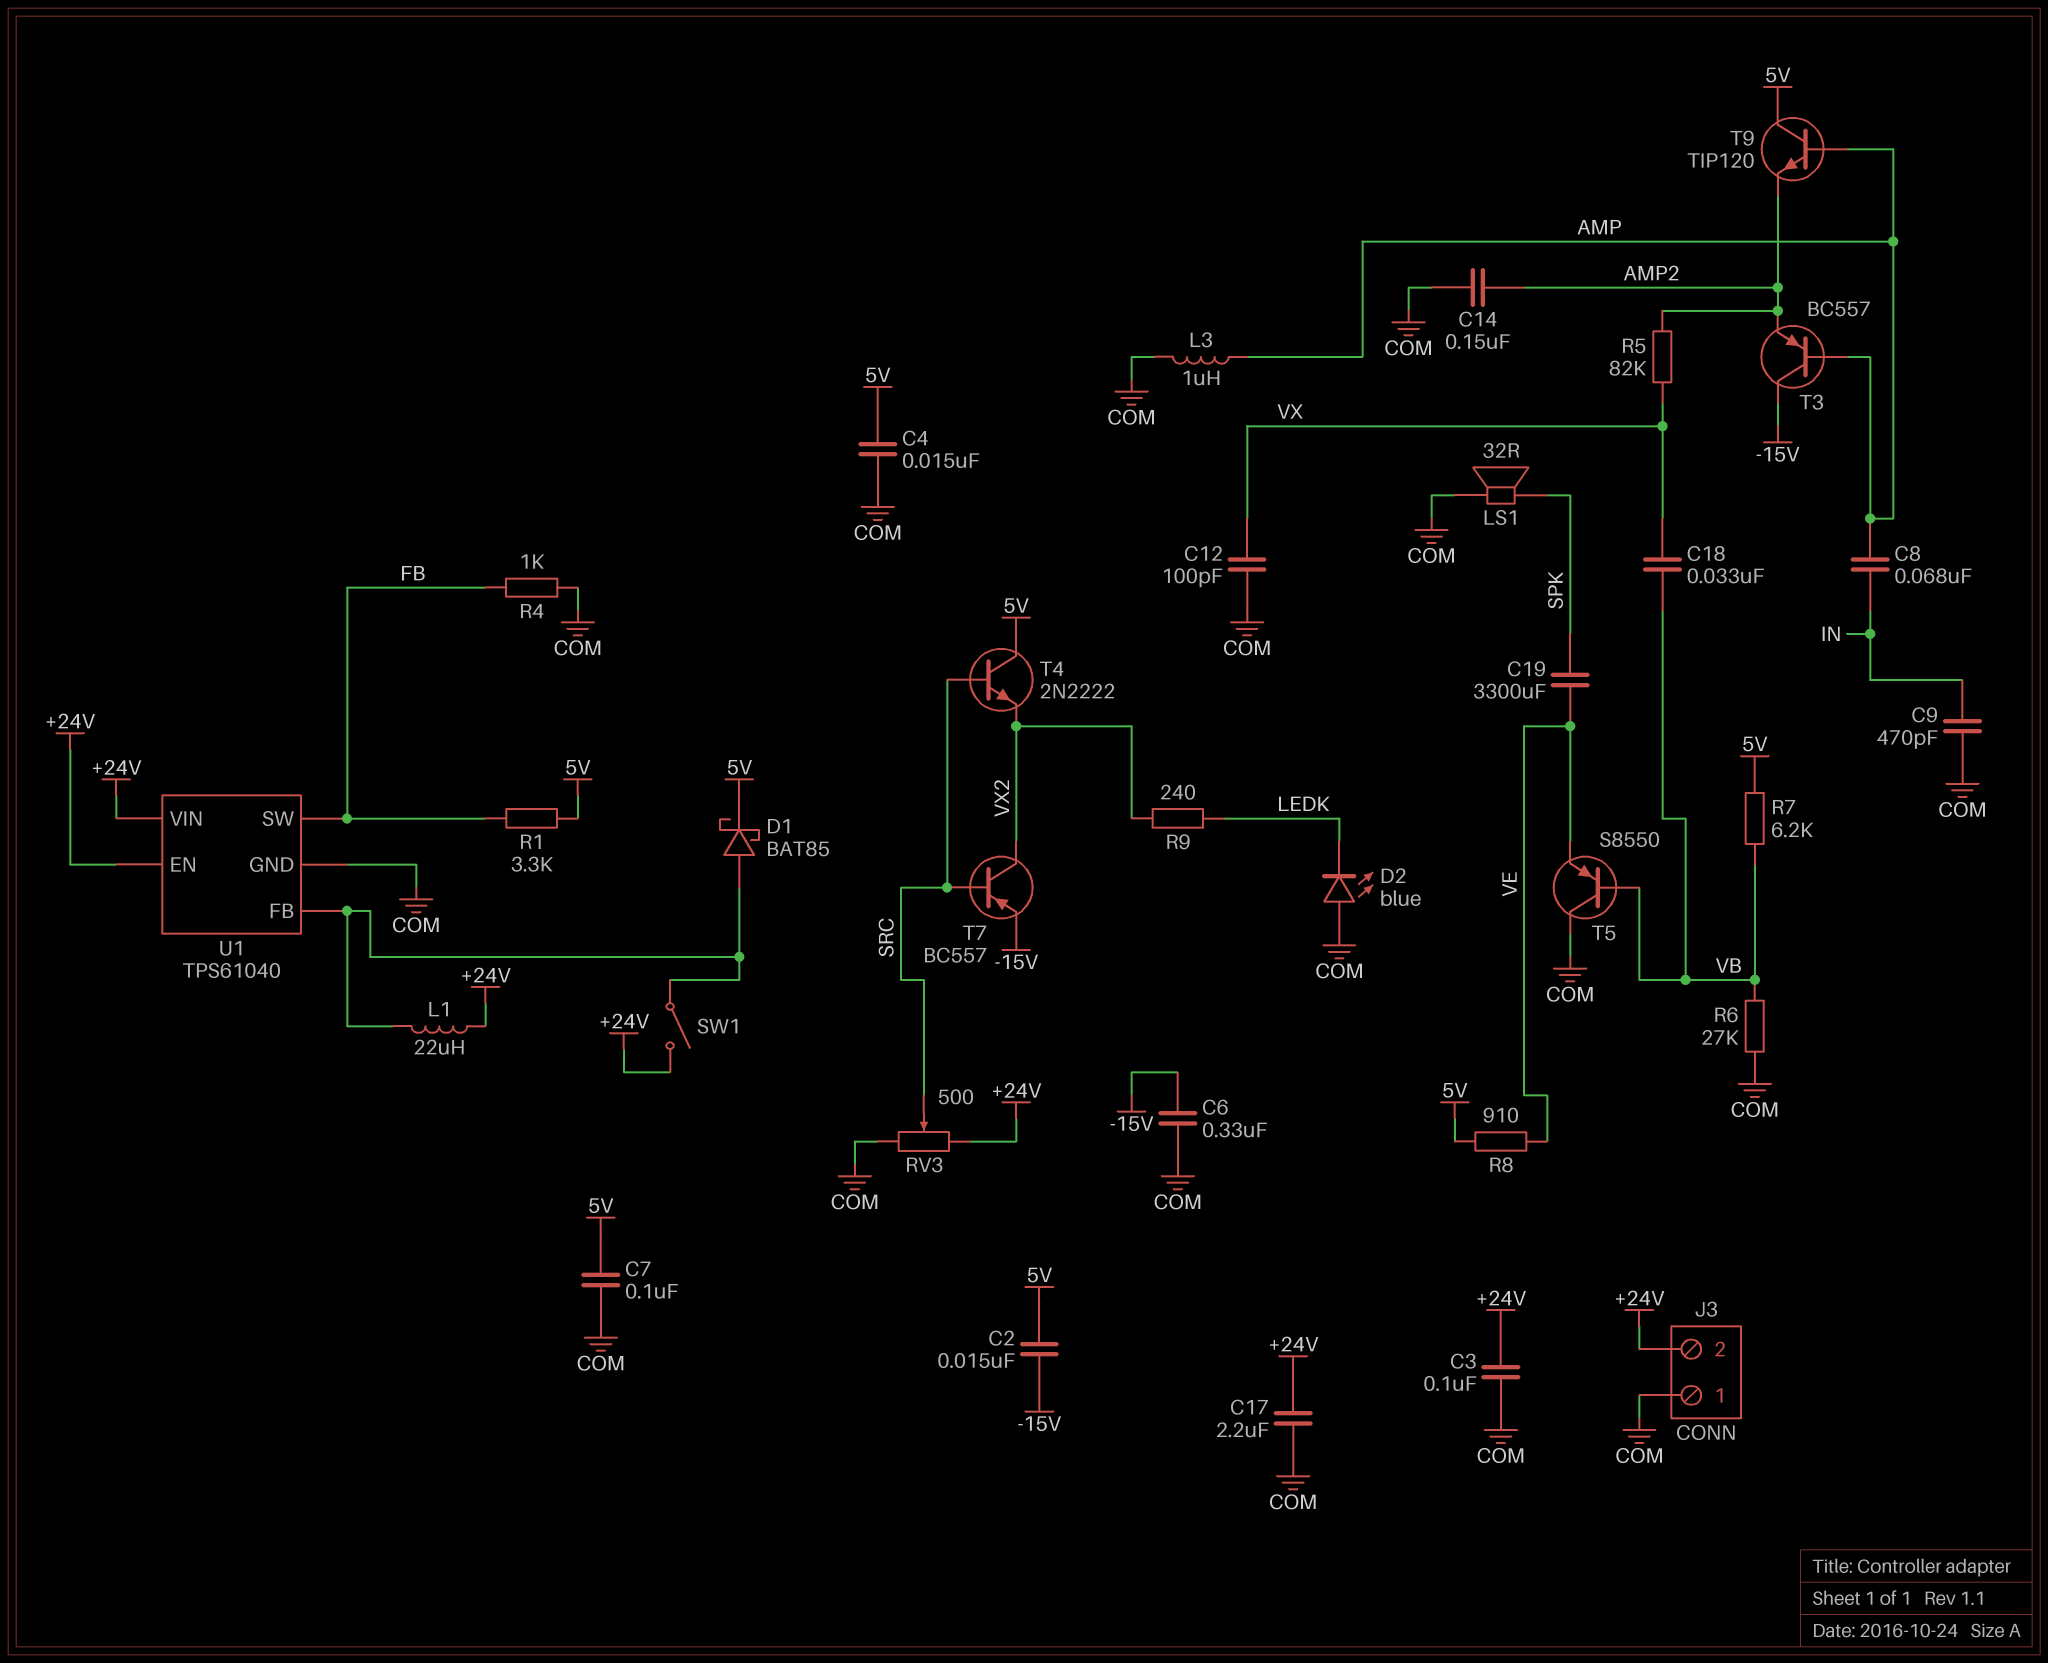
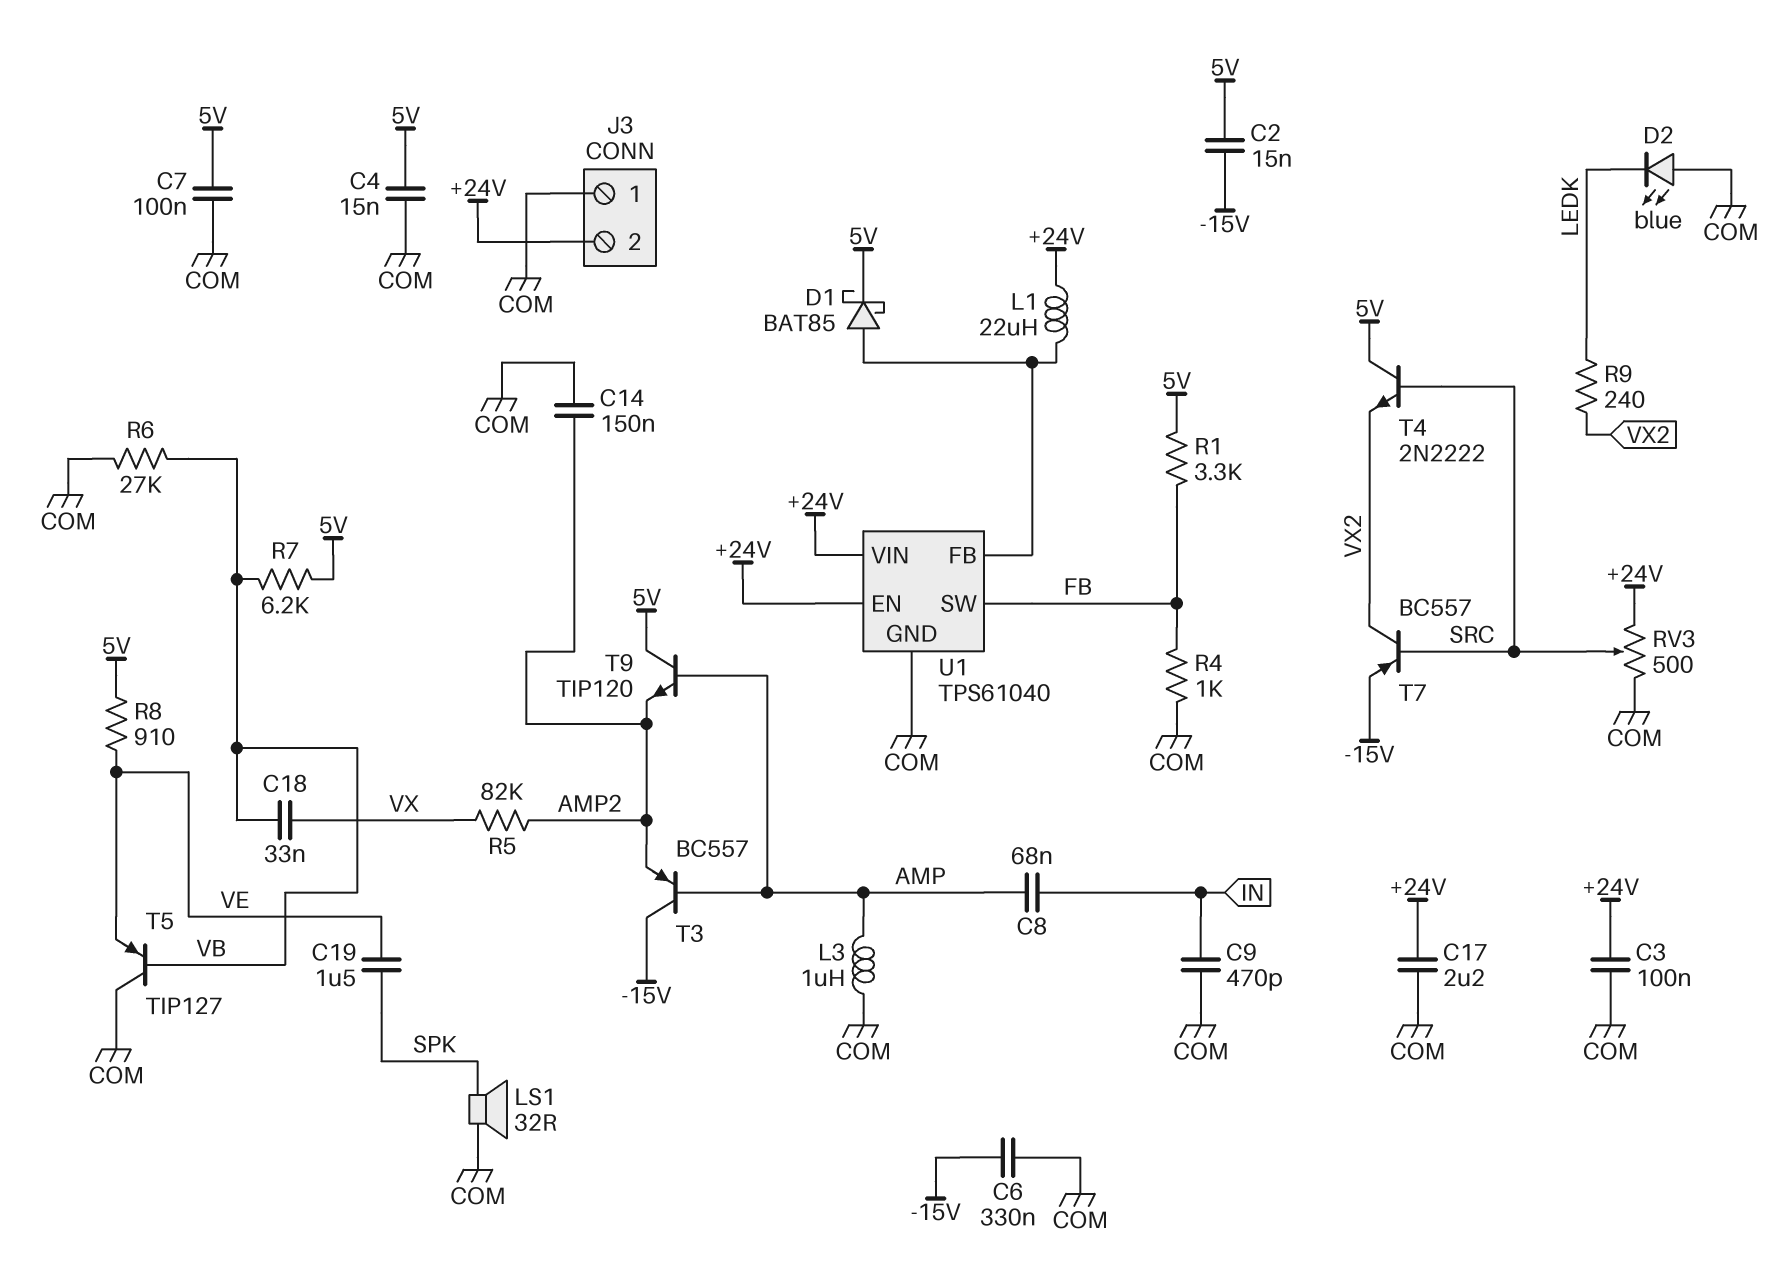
C12: 100pF (COM, VX) -> none
C19: 3300uF (SPK, VE) -> 1.5uF (SPK, VE)
SW1: switch (+24V, U1/FB) -> none
T5: PNP S8550 (B VB, C COM, E VE) -> PNP TIP127 (B VB, C COM, E VE)

